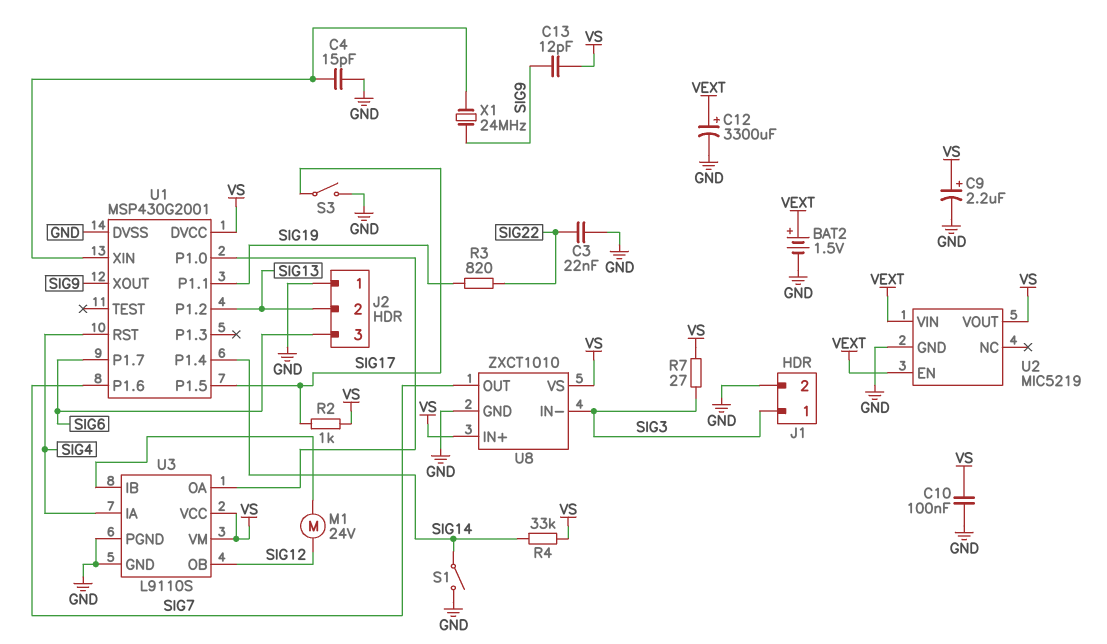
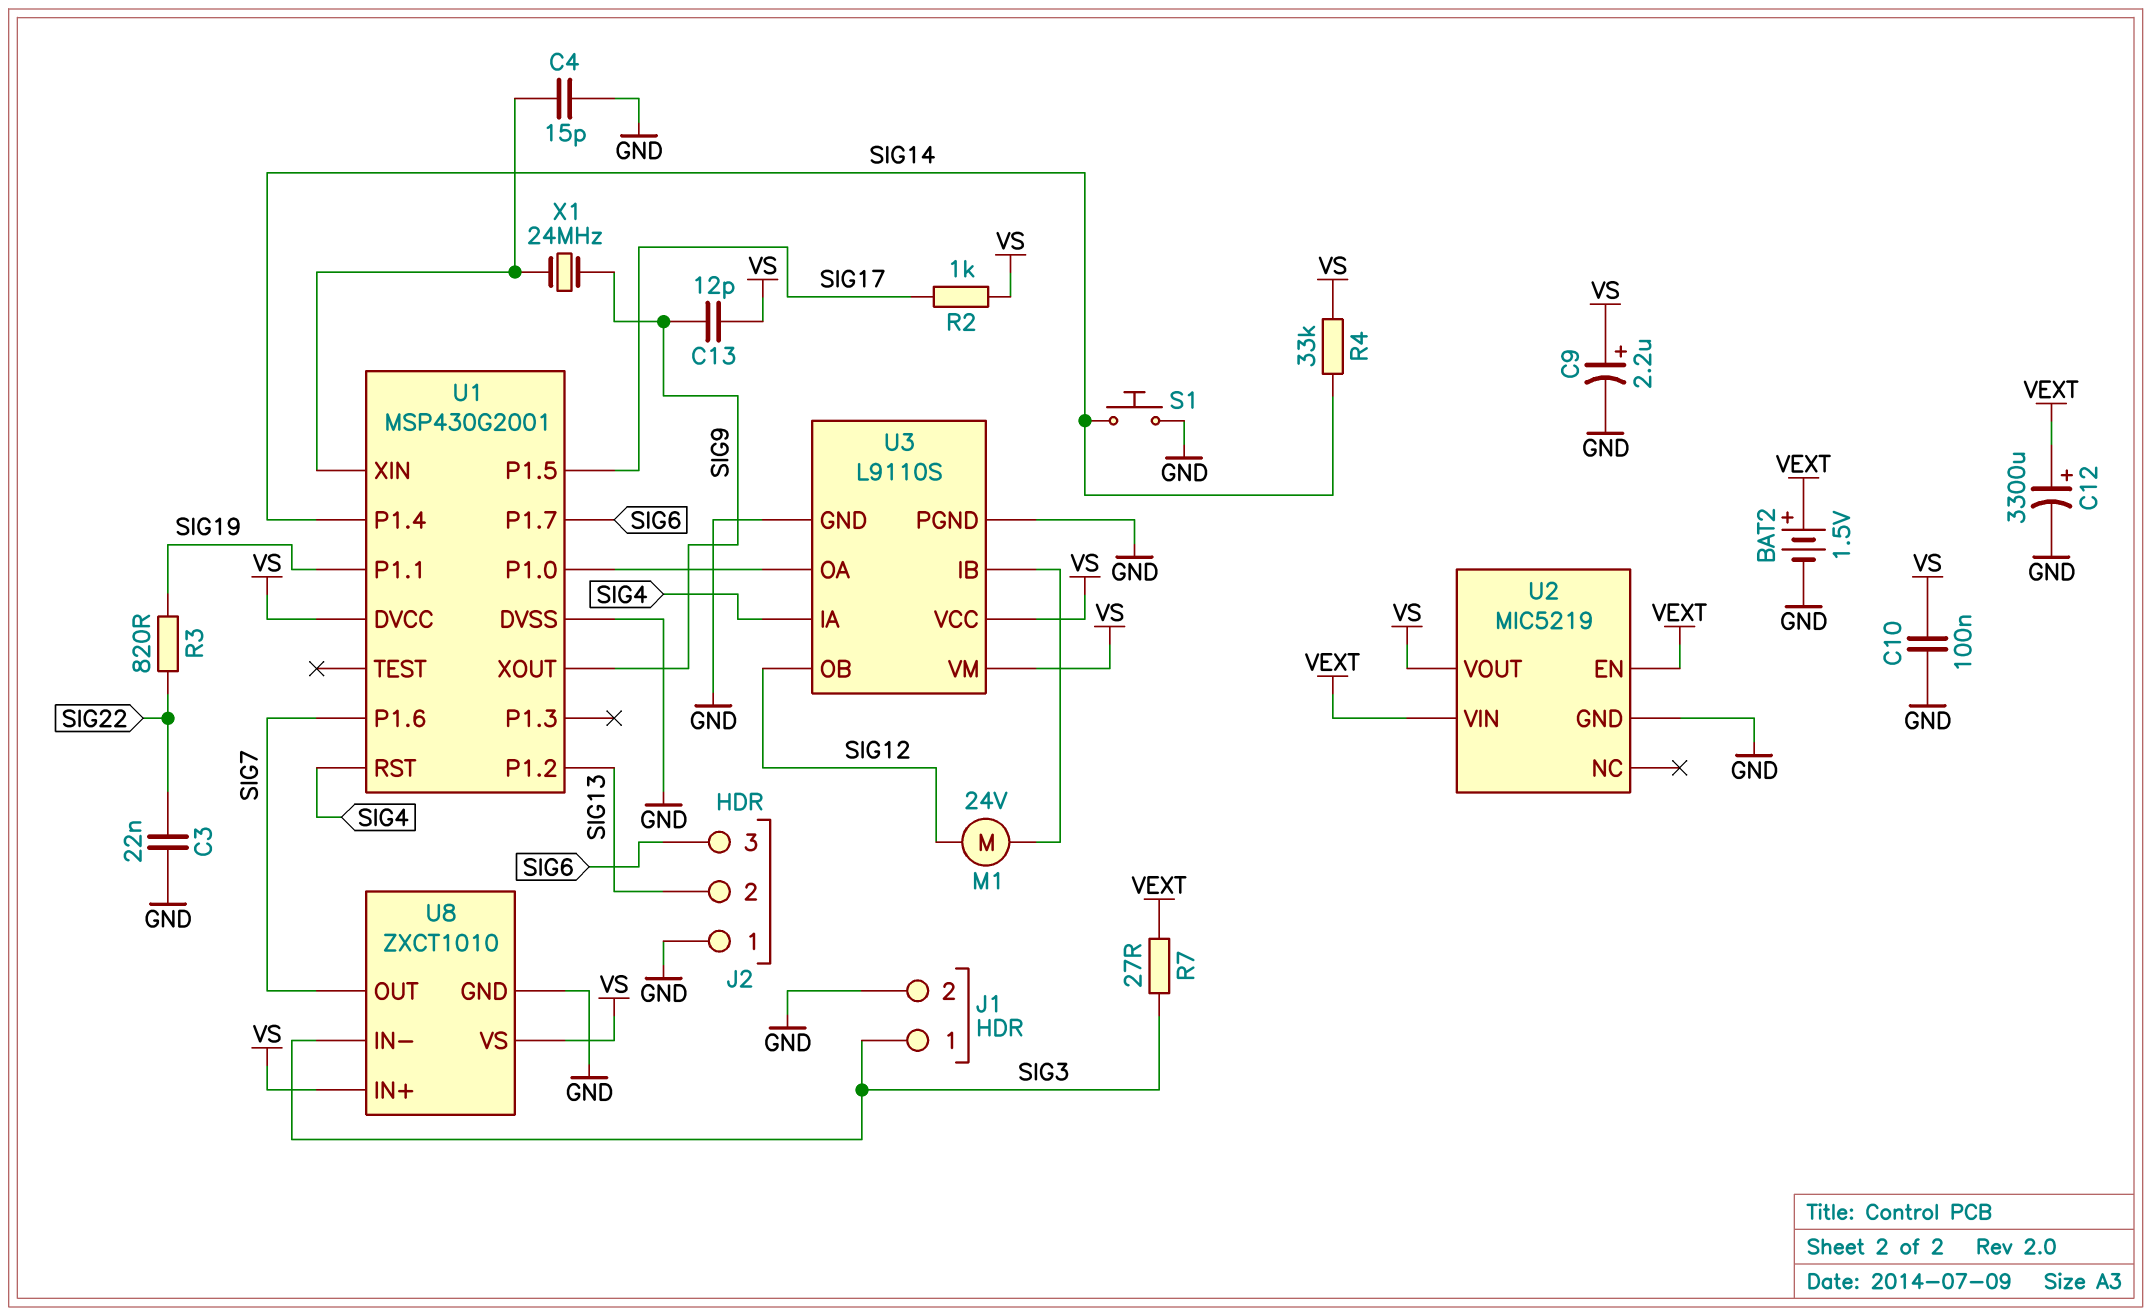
R7: 27 (SIG3, VS) -> 27 (SIG3, VEXT)
S1: switch (GND, SIG14) -> button (GND, SIG14)
S3: switch (GND, SIG17) -> none

